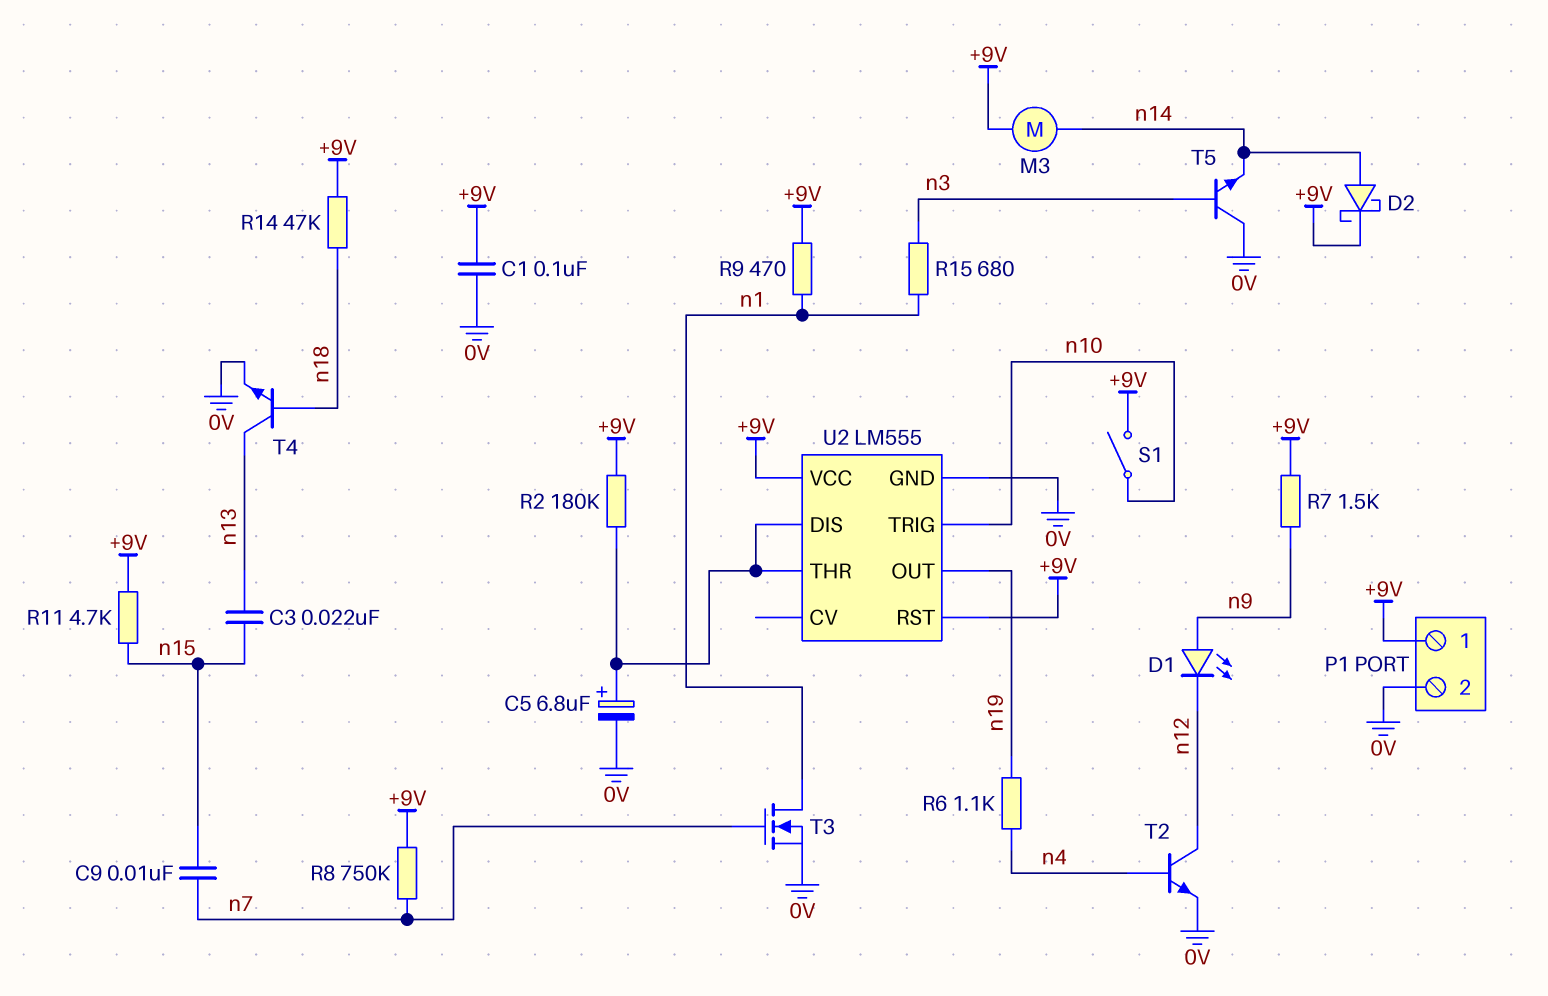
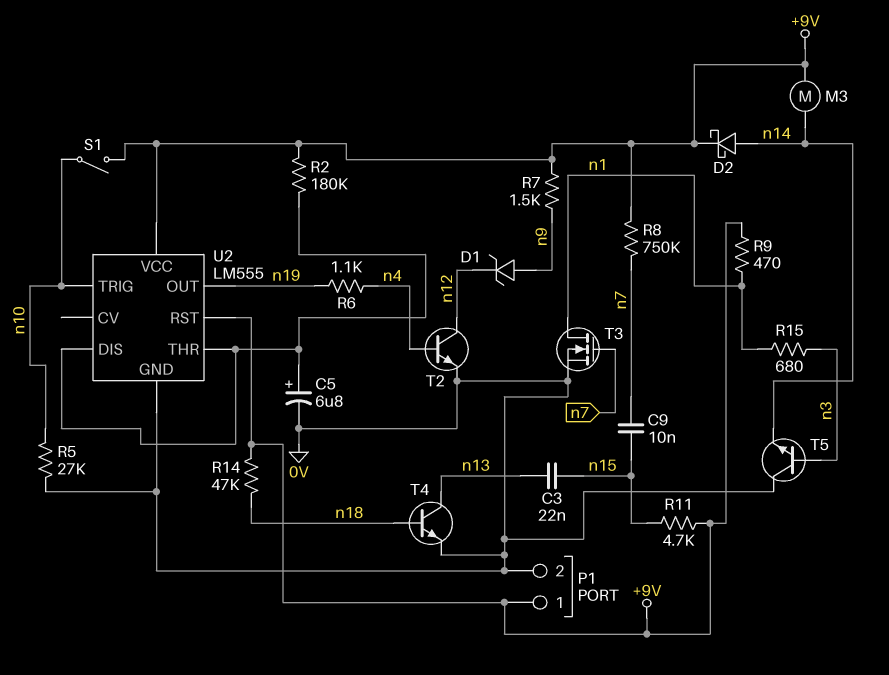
C1: 100nF (+9V, 0V) -> none
D1: LED (A n9, K n12) -> zener (A n9, K n12)
R5: none -> 27k (0V, n10)

